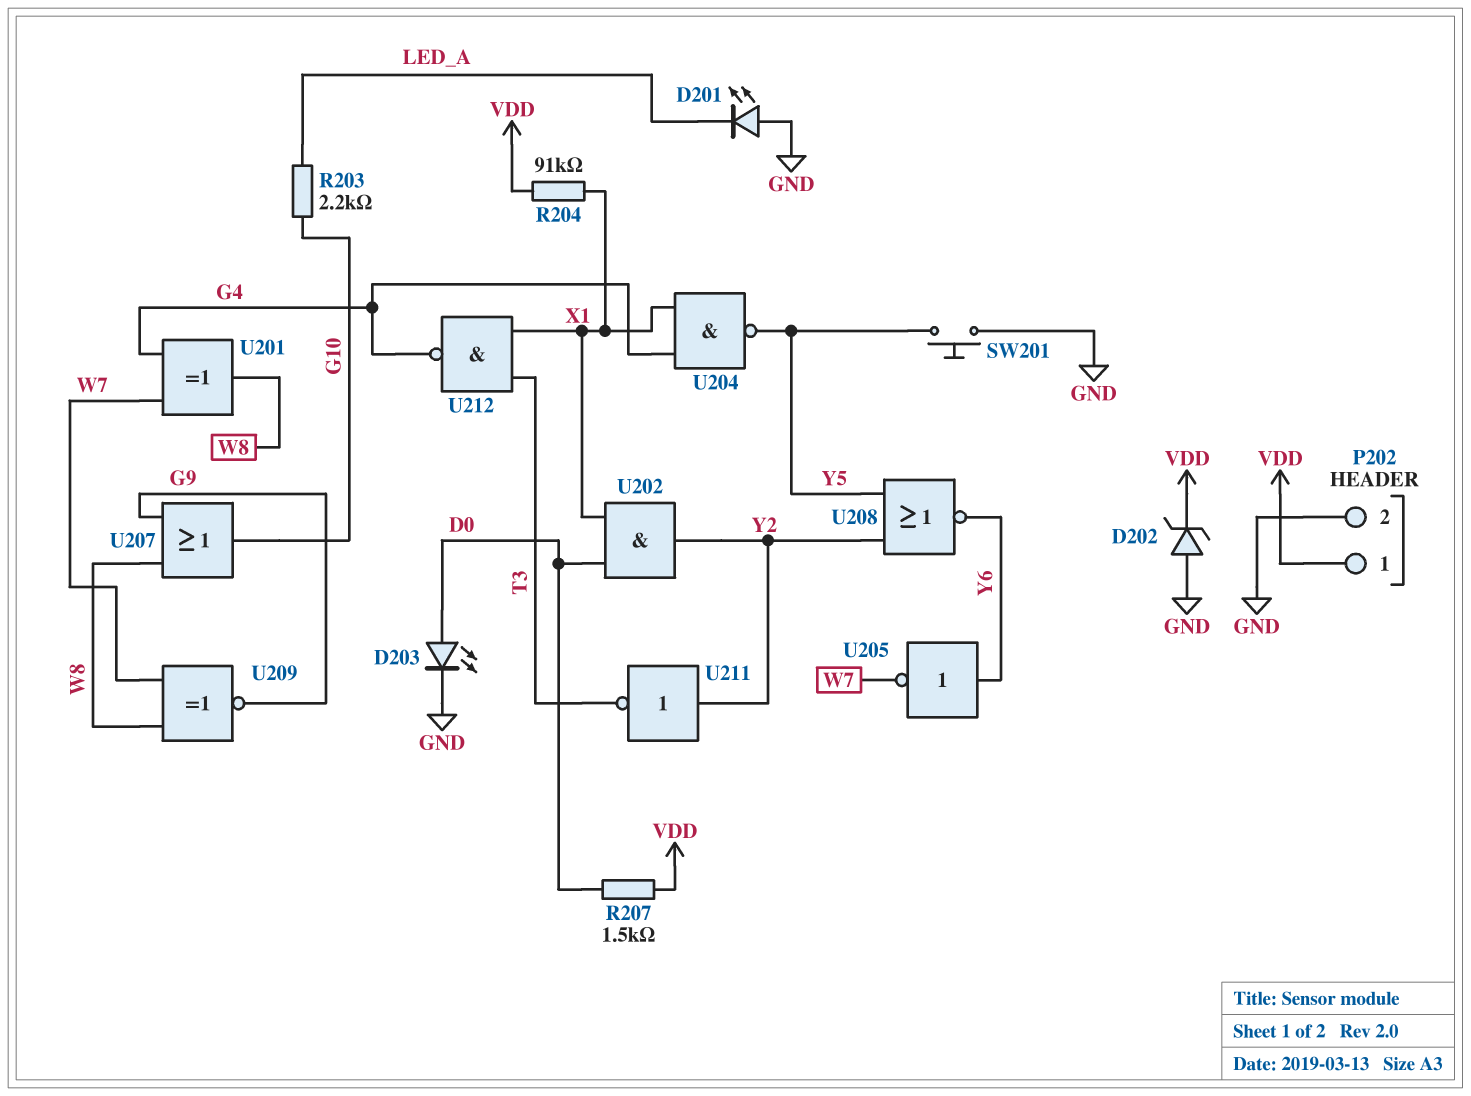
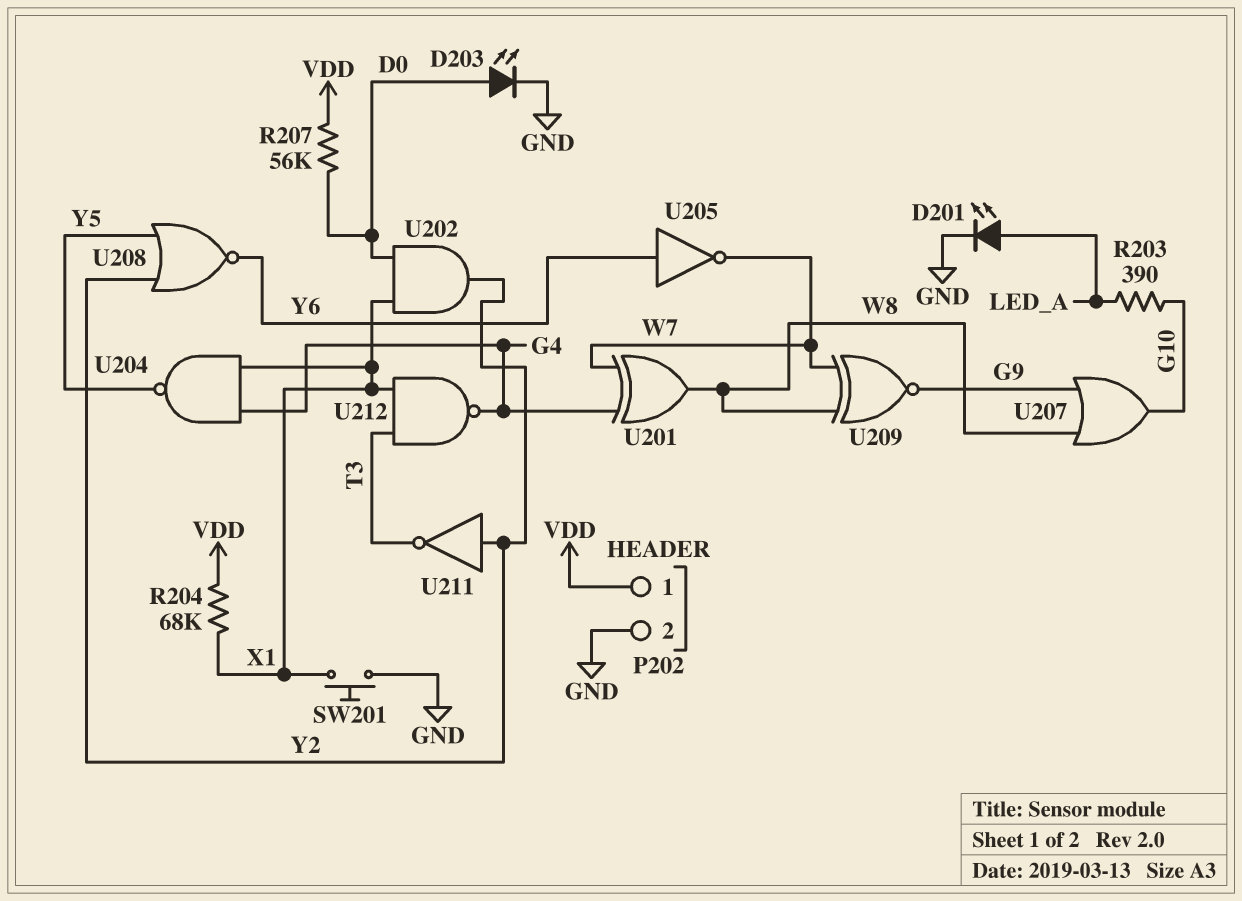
D201: LED (A GND, K LED_A) -> LED (A LED_A, K GND)
D202: zener (A GND, K VDD) -> none
R203: 2.2k (G10, LED_A) -> 390 (G10, LED_A)
R204: 91k (VDD, X1) -> 68k (VDD, X1)
R207: 1.5k (D0, VDD) -> 56k (D0, VDD)
SW201: button (GND, Y5) -> button (GND, X1)

